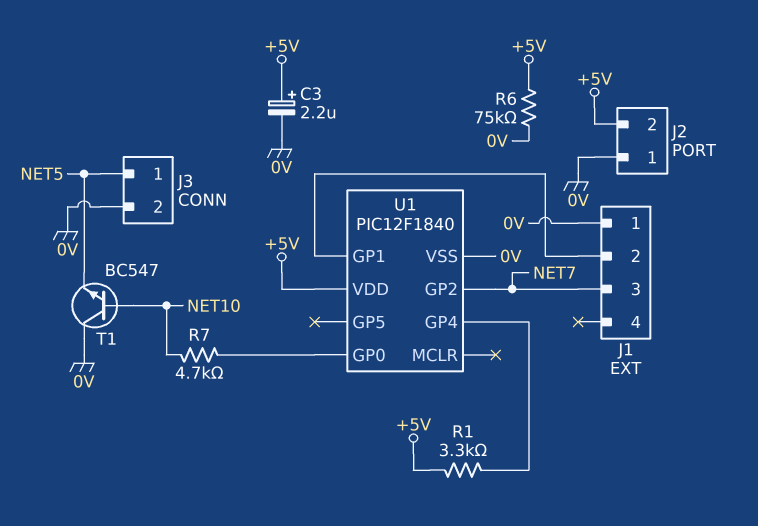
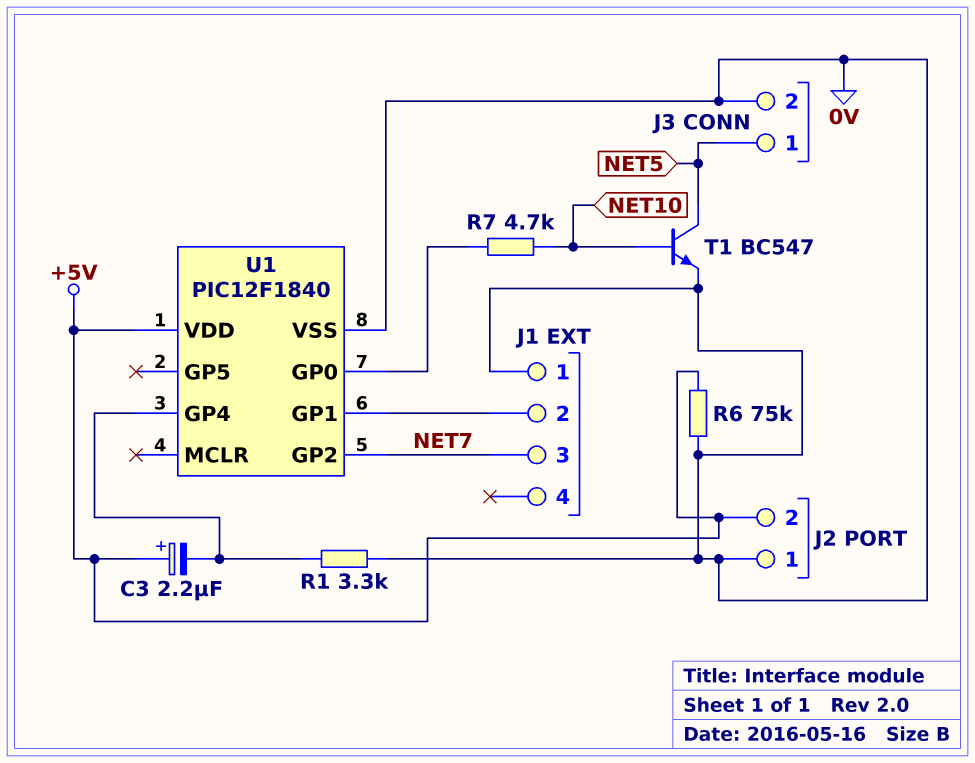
C3: 2.2uF (plus +5V, minus 0V) -> 2.2uF (plus +5V, minus U1/GP4)
R1: 3.3k (+5V, U1/GP4) -> 3.3k (0V, U1/GP4)
T1: NPN BC547 (B NET10, C 0V, E NET5) -> NPN BC547 (B NET10, C NET5, E 0V)

